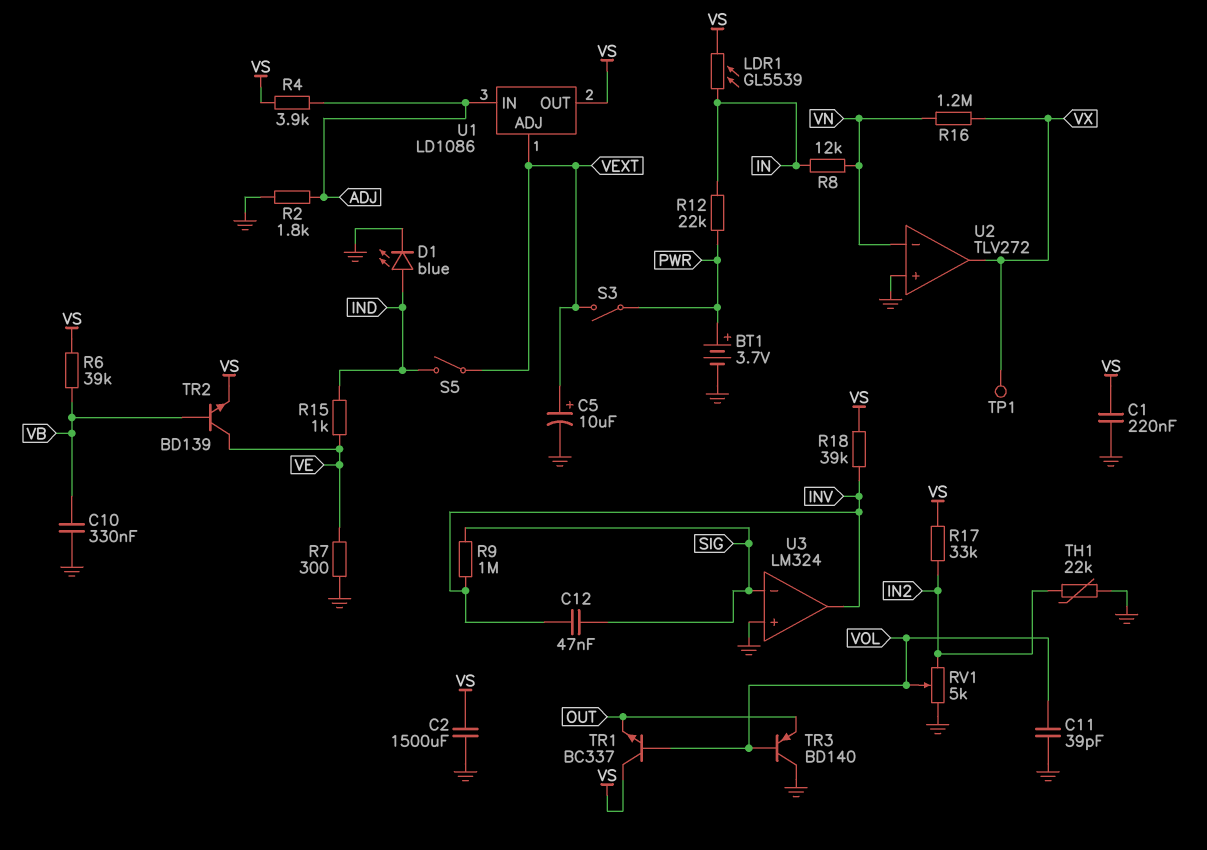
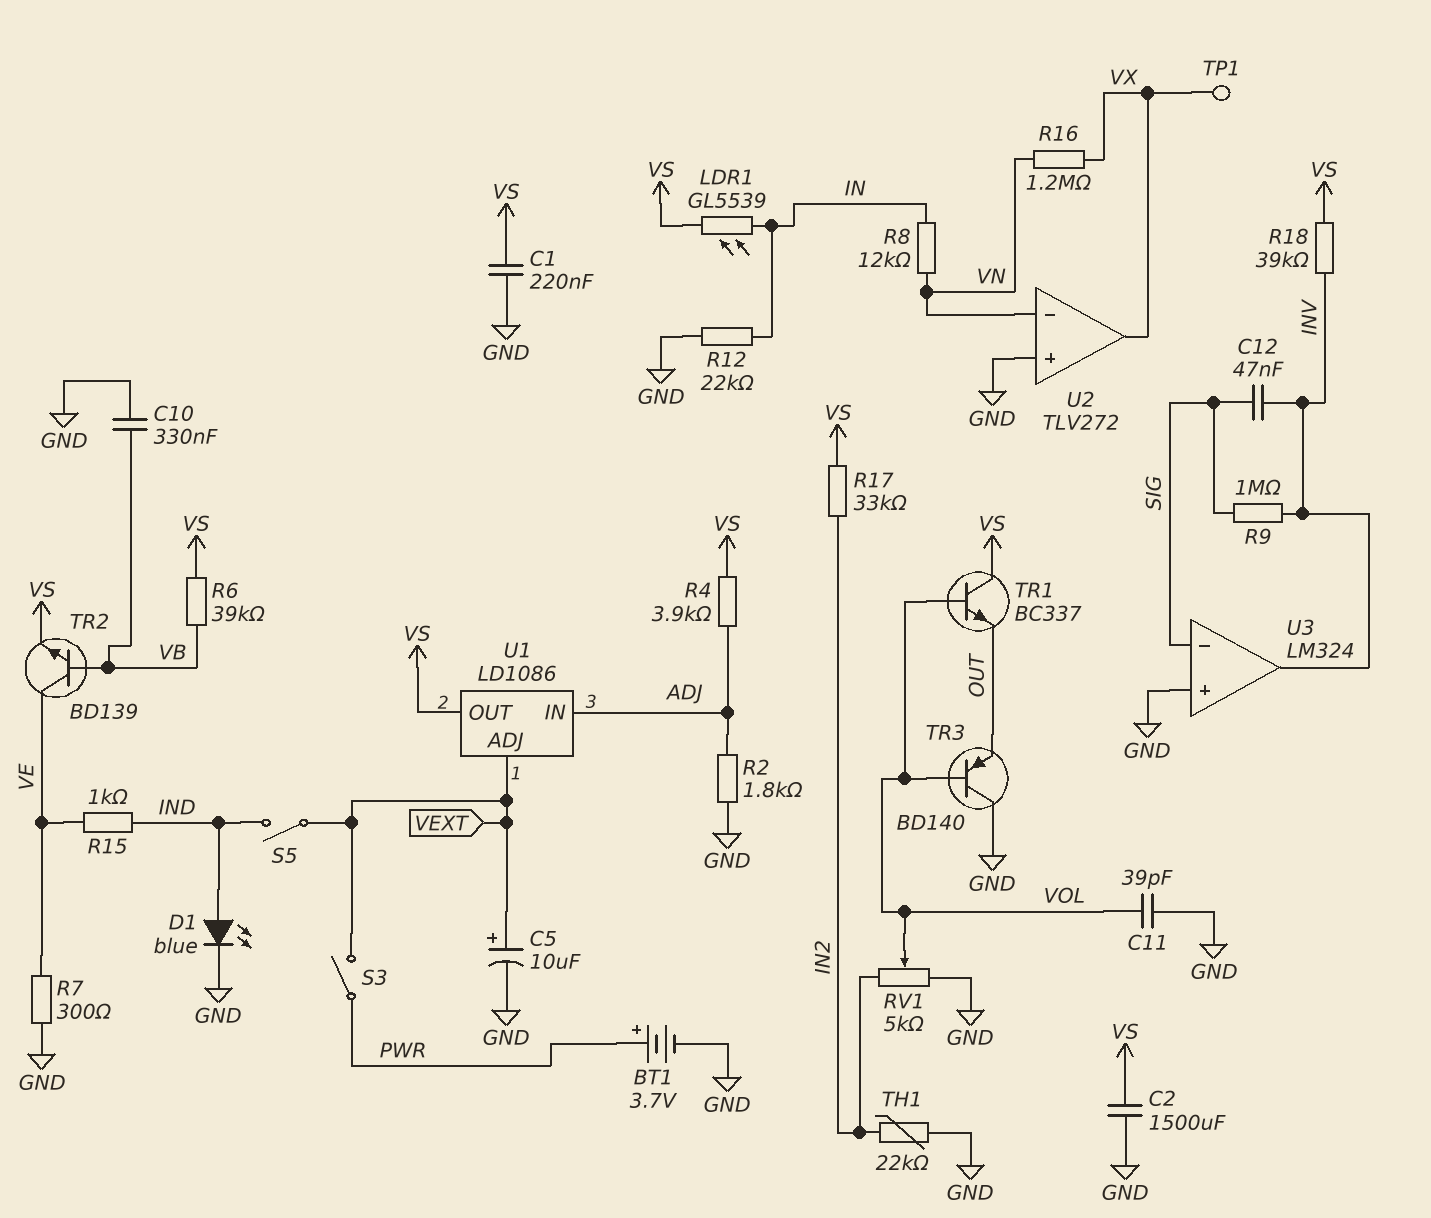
R12: 22k (IN, PWR) -> 22k (GND, IN)

